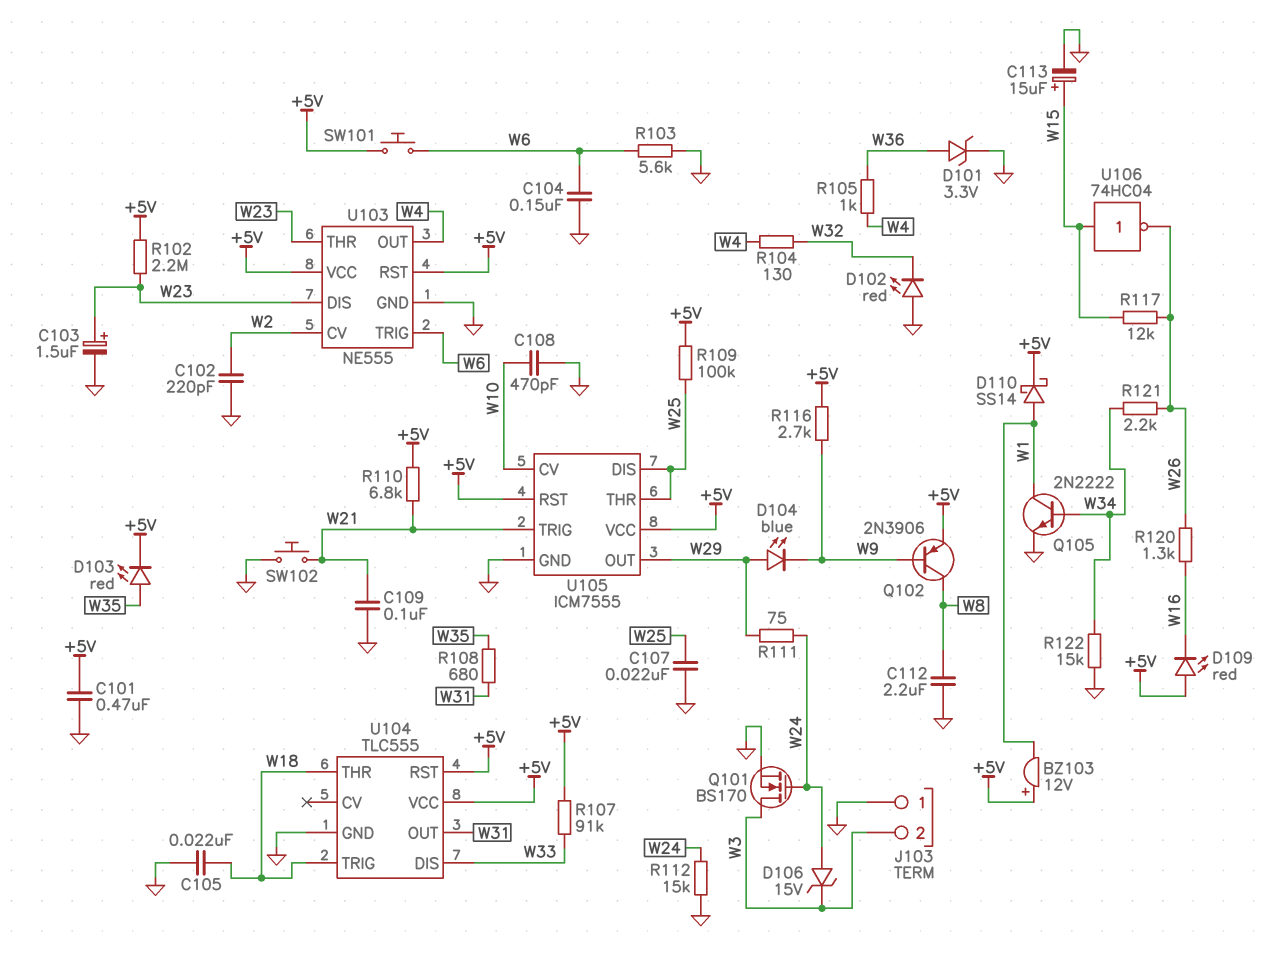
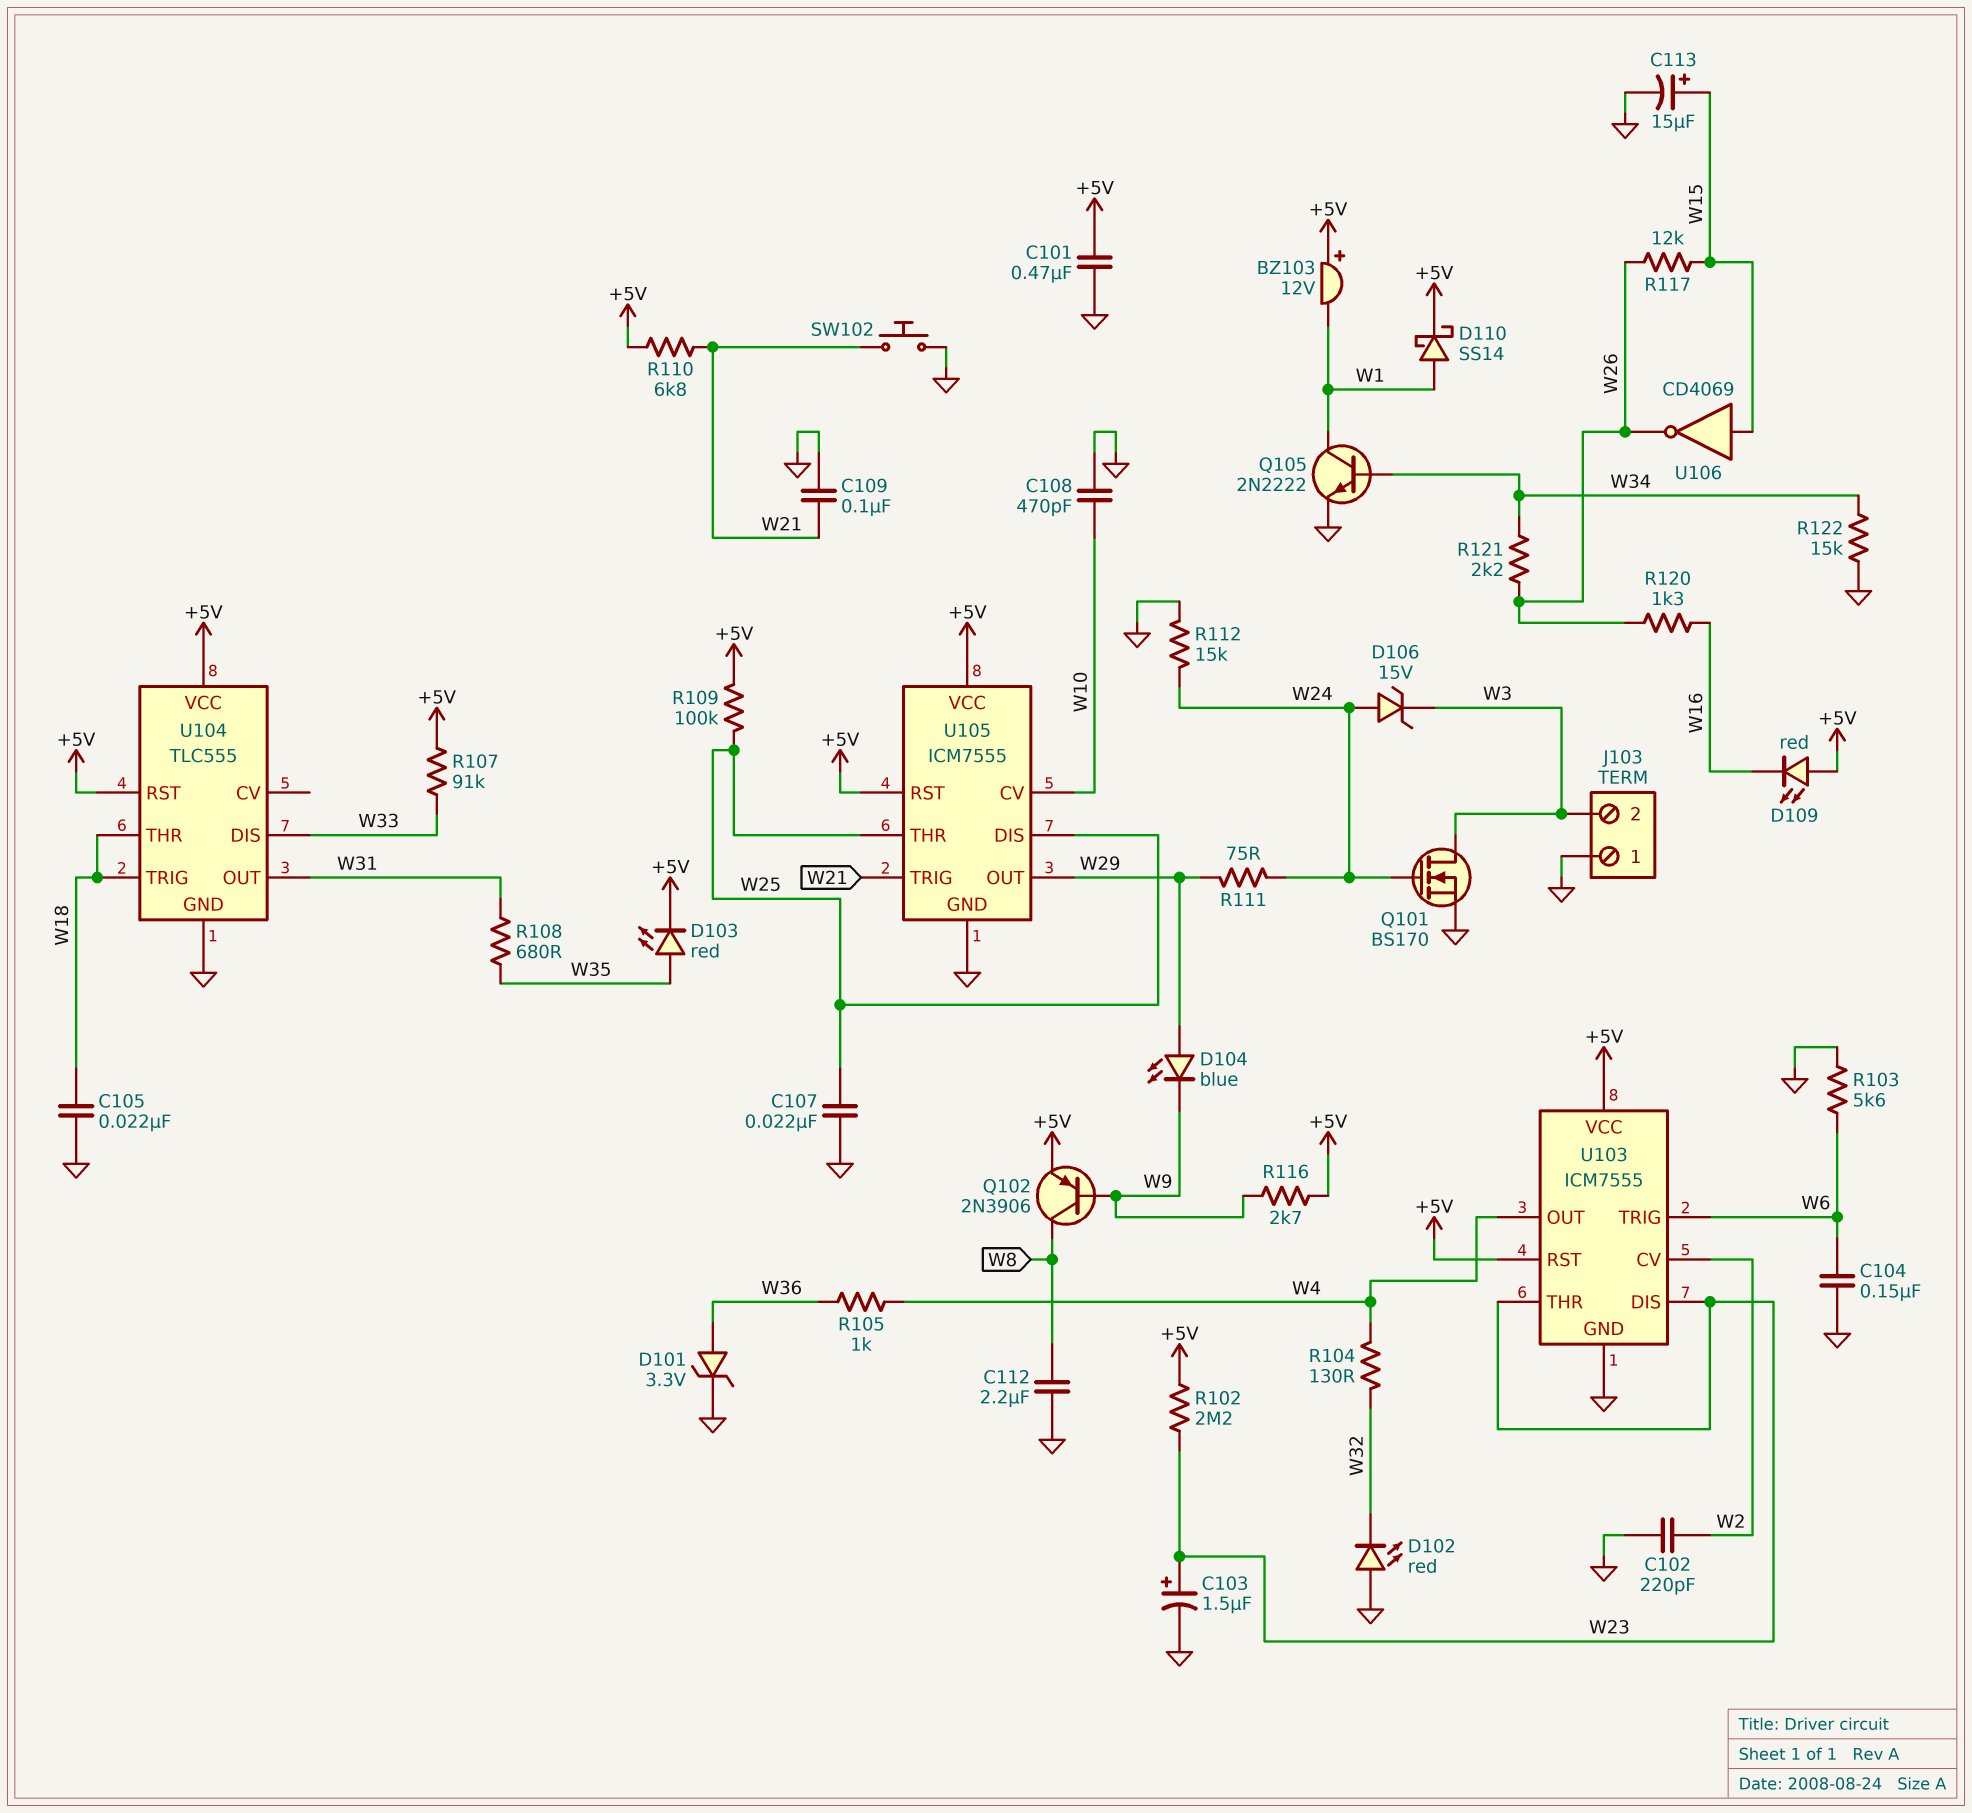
SW101: button (+5V, W6) -> none
U103: NE555 -> ICM7555
U106: NOT 74HC04 (in W15, out W26) -> NOT CD4069 (in W15, out W26)

